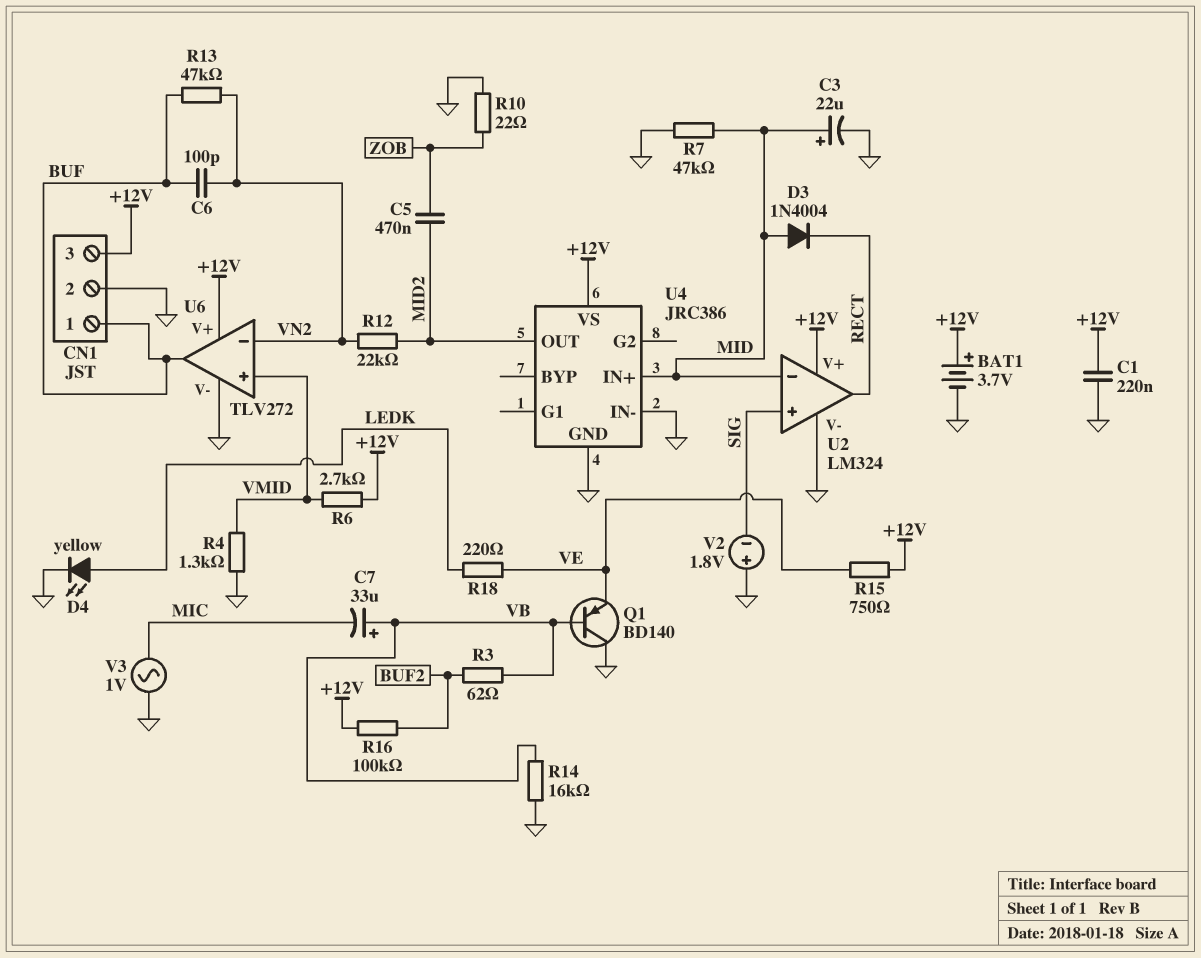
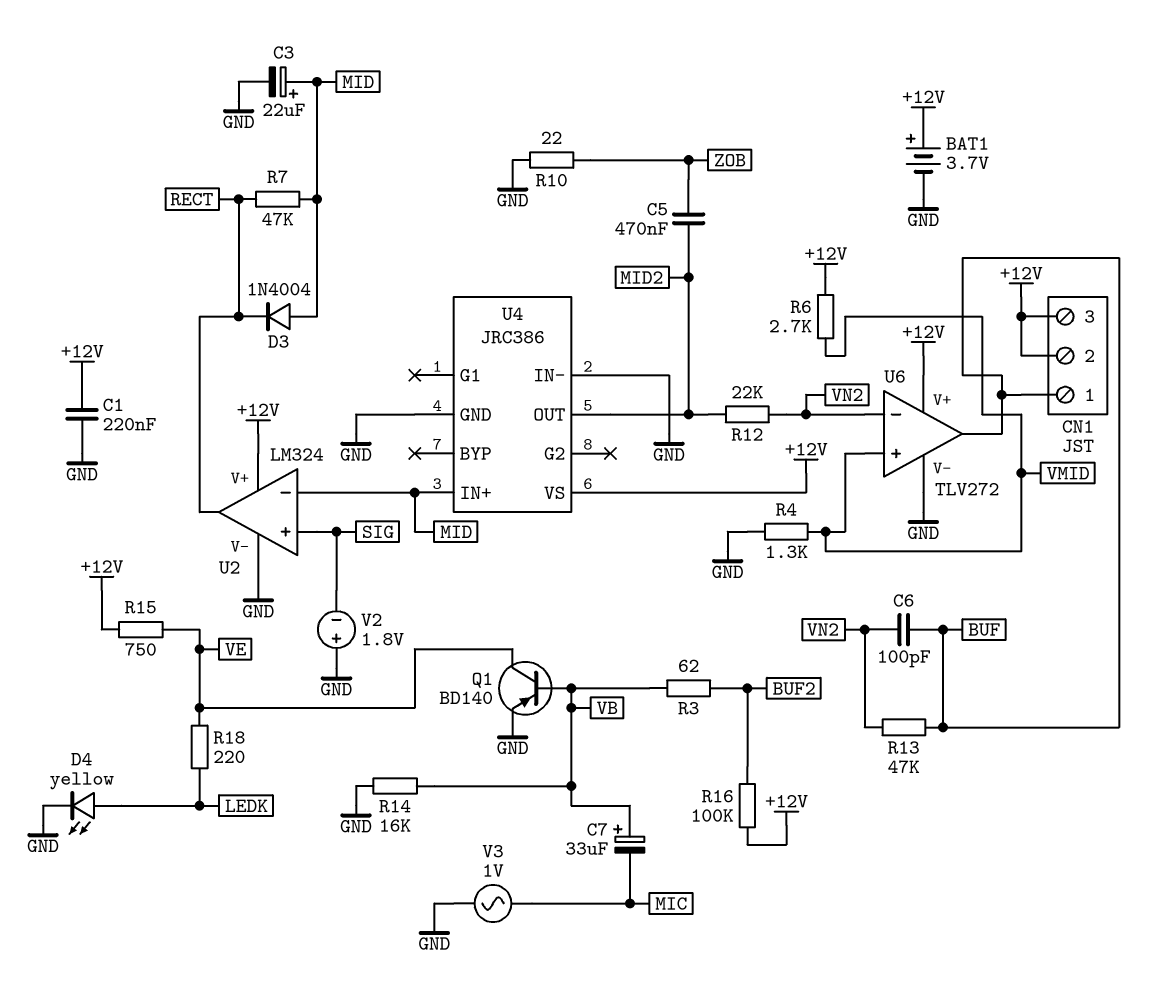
CN1 pin 2: GND -> +12V
Q1: PNP BD140 (B VB, C GND, E VE) -> PNP BD140 (B VB, C VE, E GND)
R7: 47k (GND, MID) -> 47k (MID, RECT)

